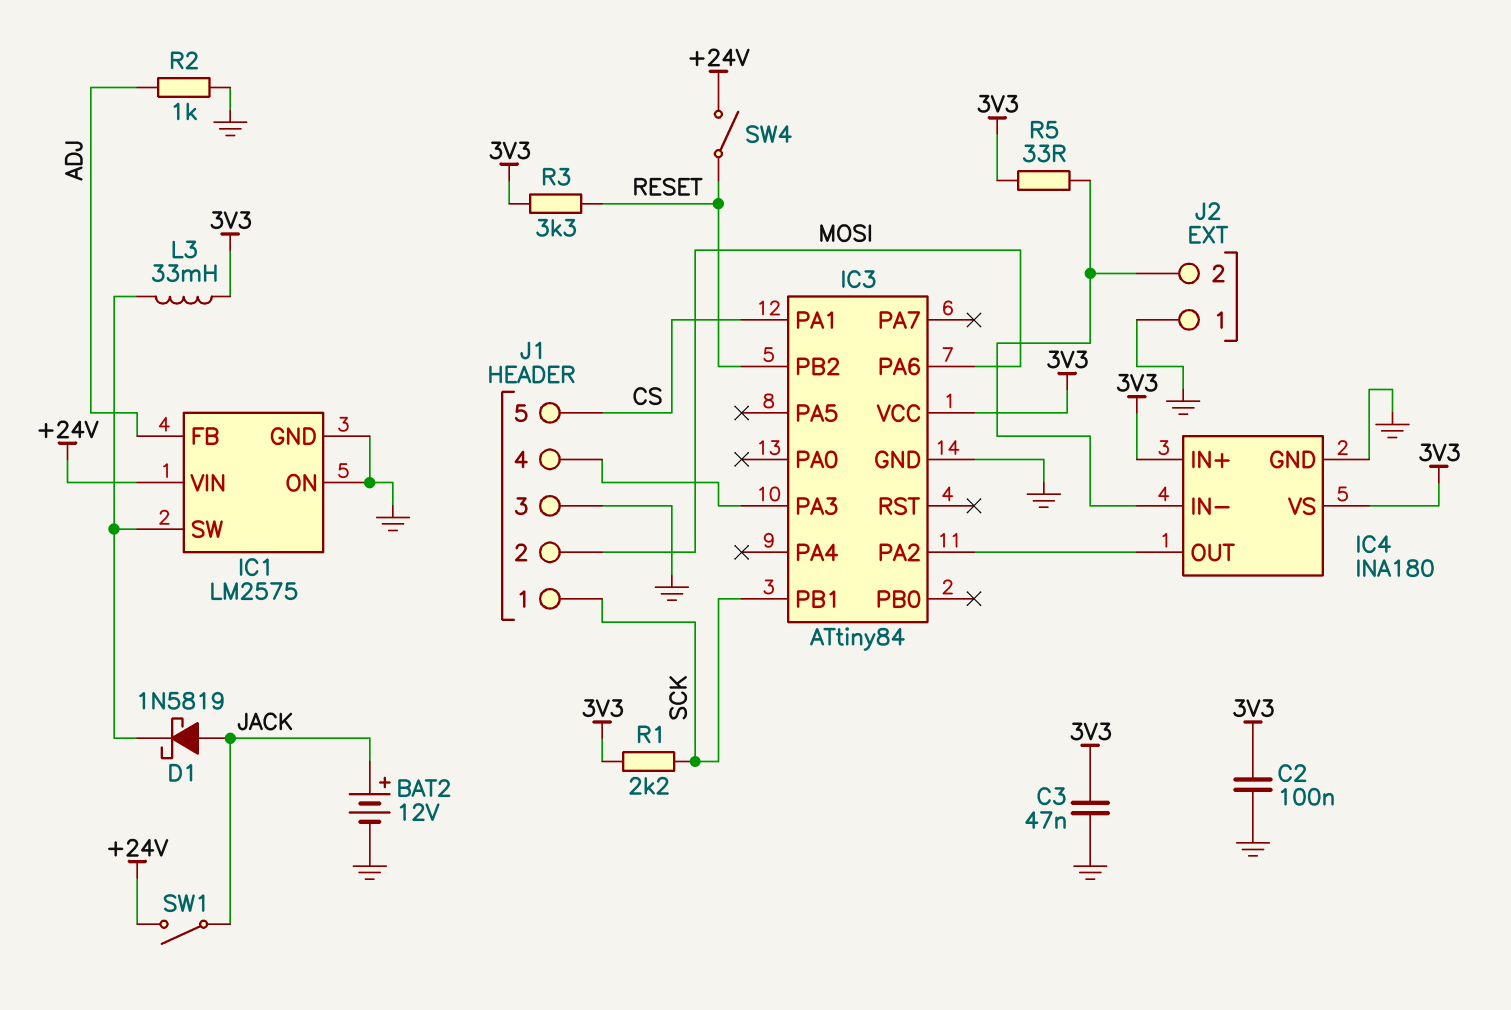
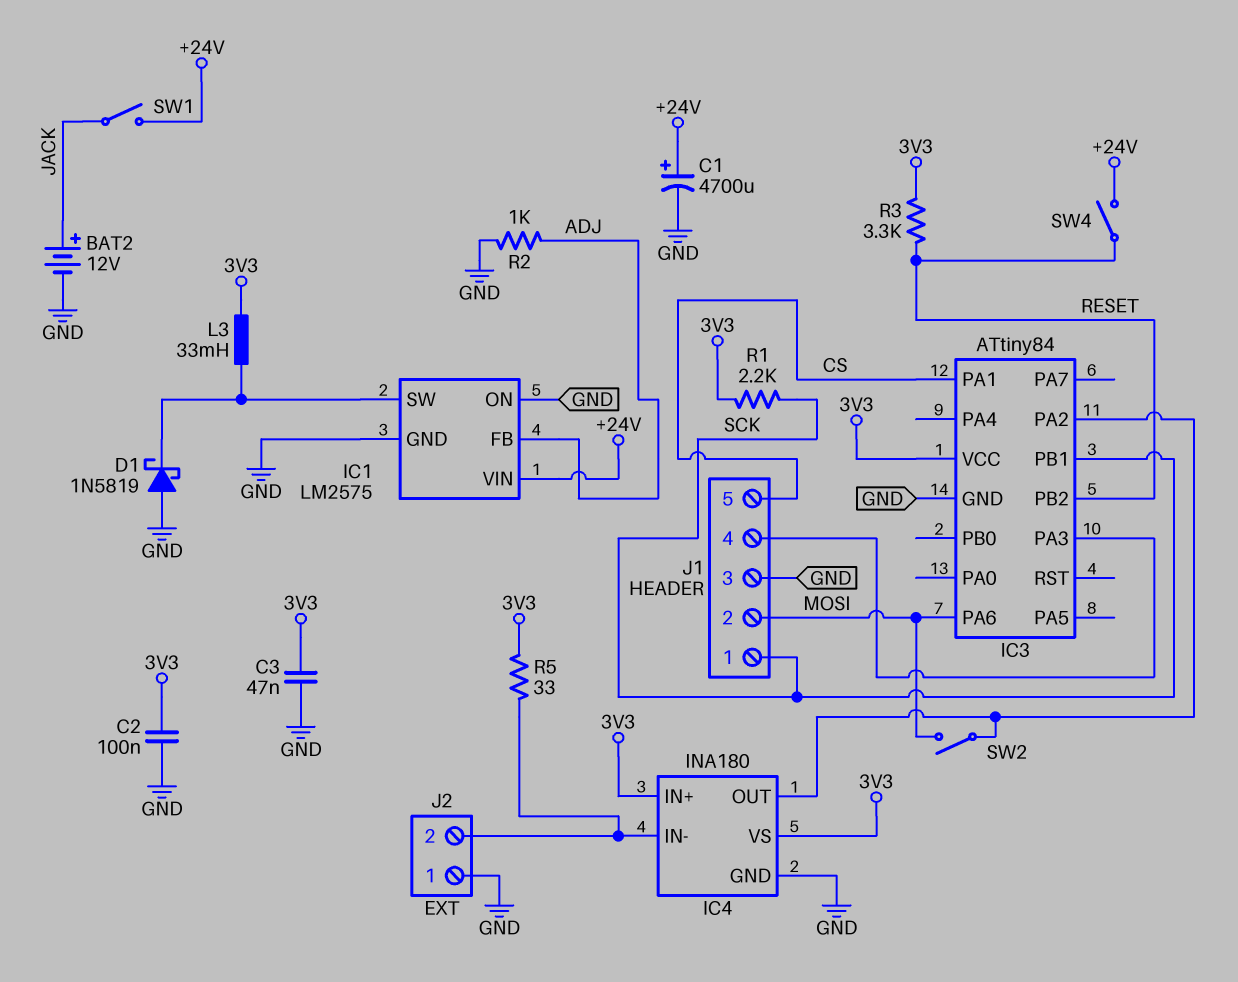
C1: none -> 4700uF (plus +24V, minus GND)
D1: schottky 1N5819 (A JACK, K IC1/SW) -> schottky 1N5819 (A GND, K IC1/SW)
SW2: none -> switch (IC3/PA2, MOSI)

